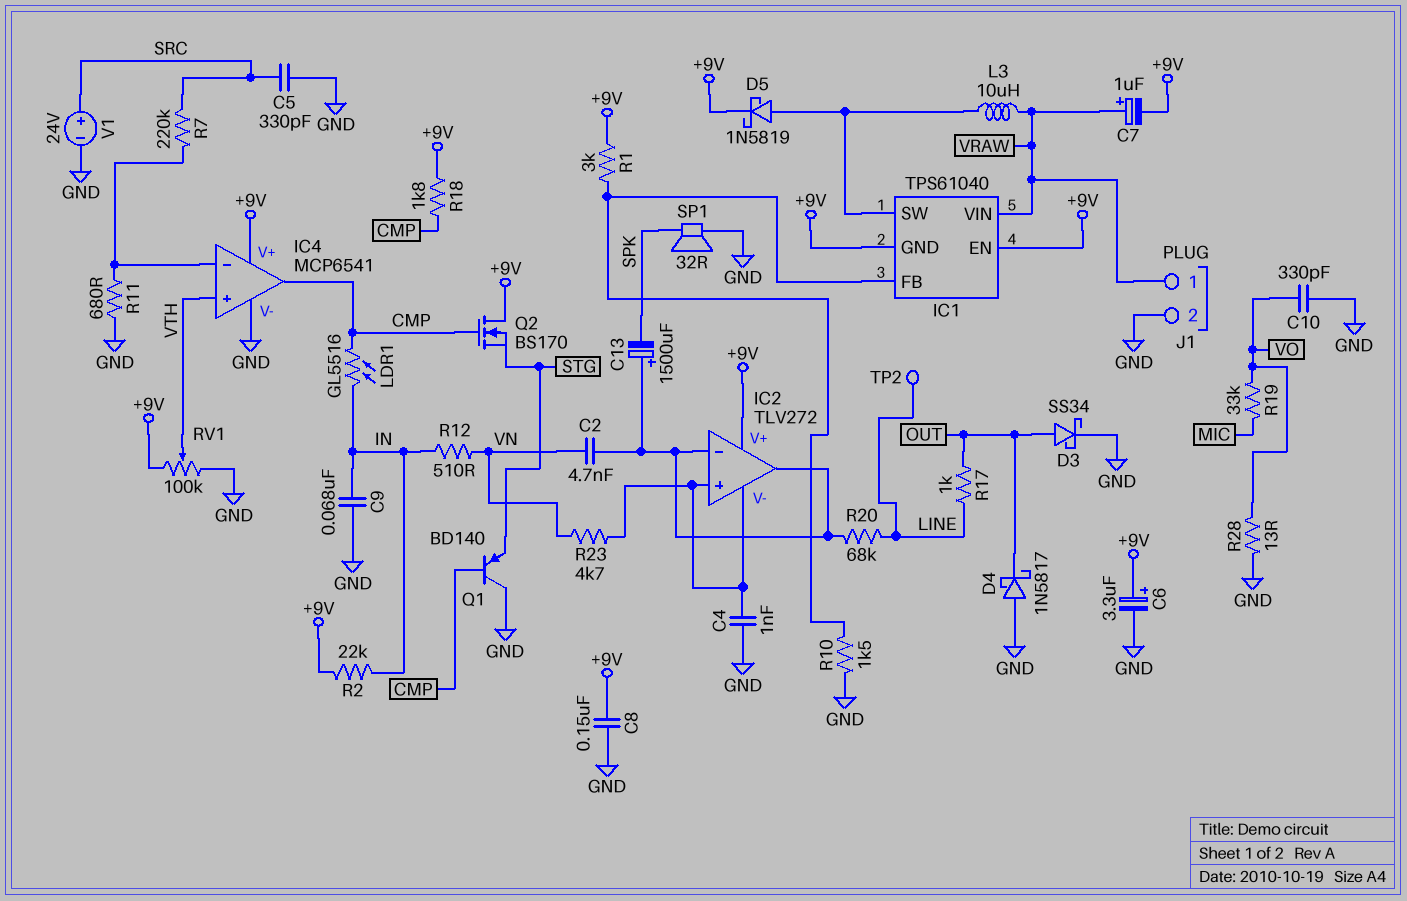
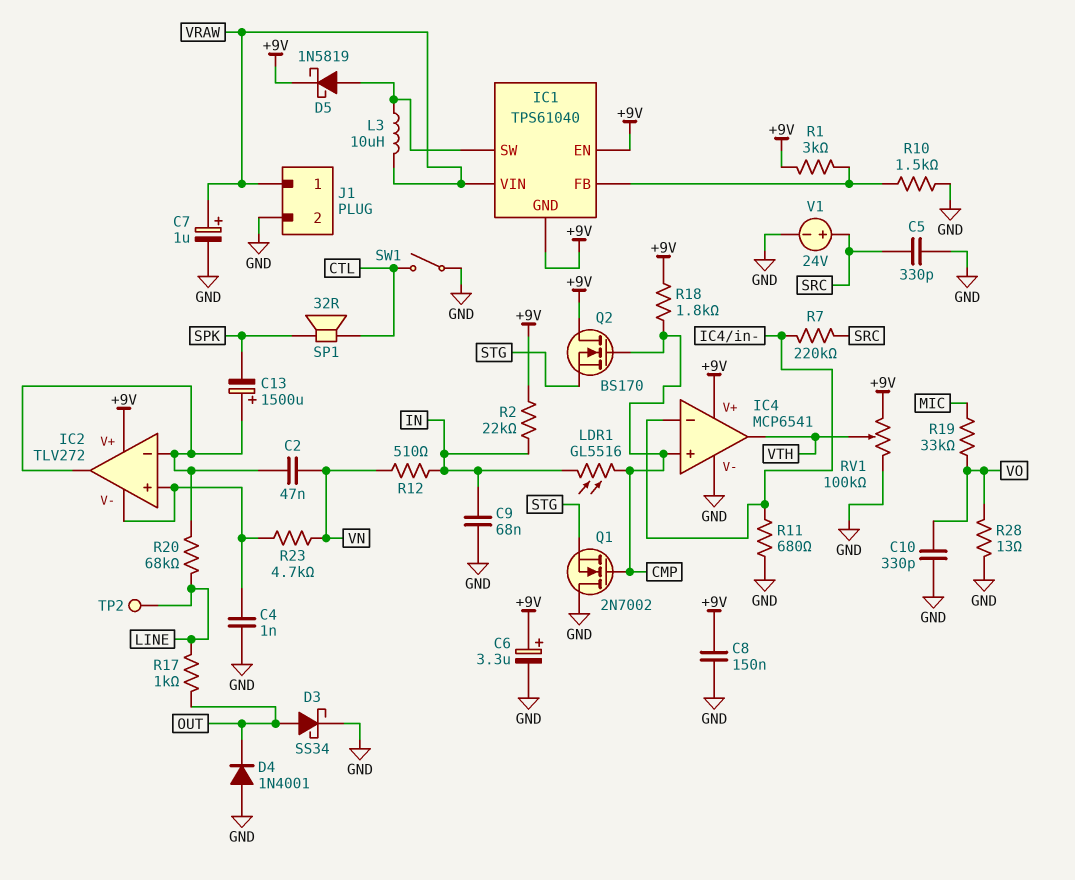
C2: 4.7nF (IC2/in-, VN) -> 47nF (IC2/in-, VN)
C7: 1uF (plus VRAW, minus +9V) -> 1uF (plus VRAW, minus GND)
D4: schottky 1N5817 (A GND, K OUT) -> diode 1N4001 (A GND, K OUT)
IC4 pin in+: VTH -> CMP
IC4 pin out: CMP -> VTH
Q1: PNP BD140 (B CMP, C GND, E STG) -> NMOS 2N7002 (G CMP, D GND, S STG)
SP1: speaker 32R (GND, SPK) -> speaker 32R (CTL, SPK)
SW1: none -> switch (CTL, GND)

